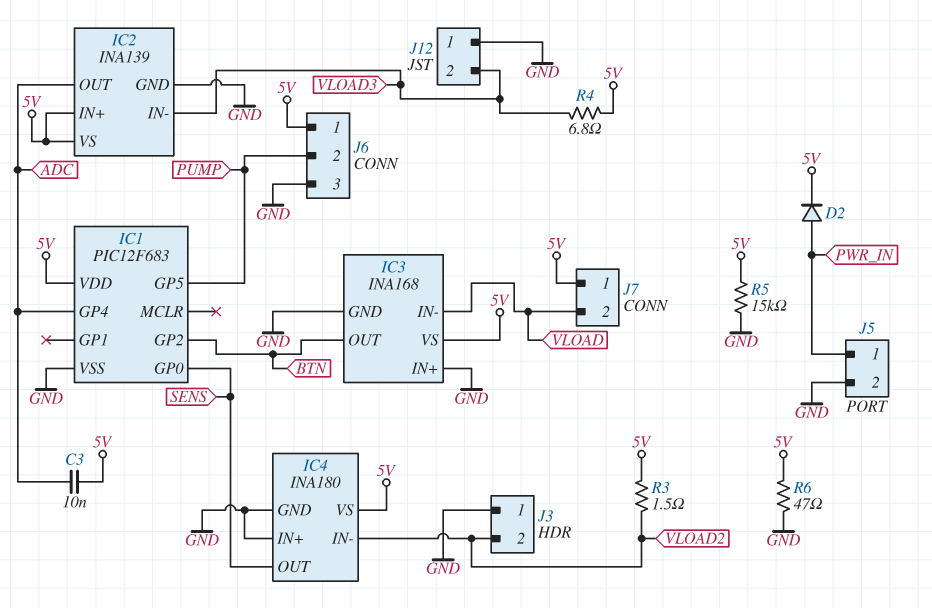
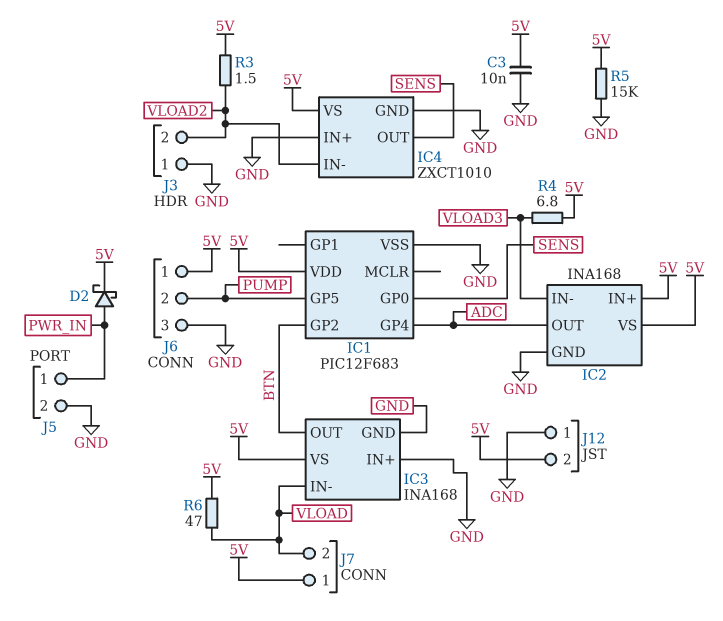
C3: 10nF (5V, ADC) -> 10nF (5V, GND)
D2: diode (A PWR_IN, K 5V) -> schottky (A PWR_IN, K 5V)
IC2: INA139 -> INA168
IC4: INA180 -> ZXCT1010
J12 pin 2: VLOAD3 -> 5V
R6: 47 (5V, GND) -> 47 (5V, VLOAD)

